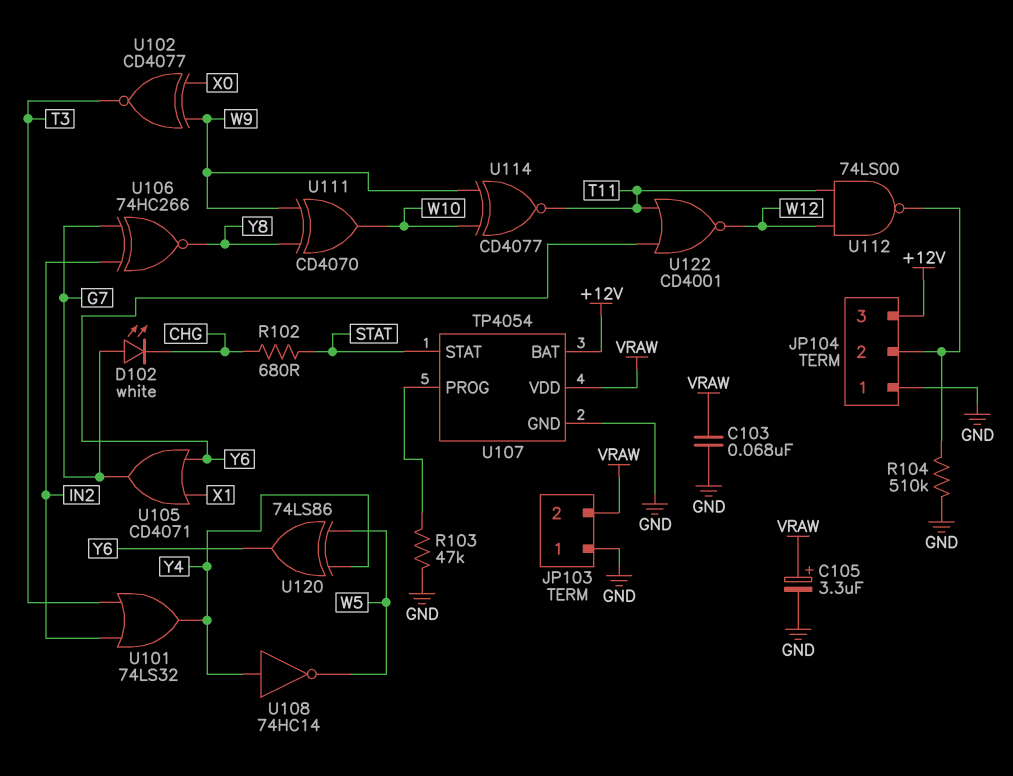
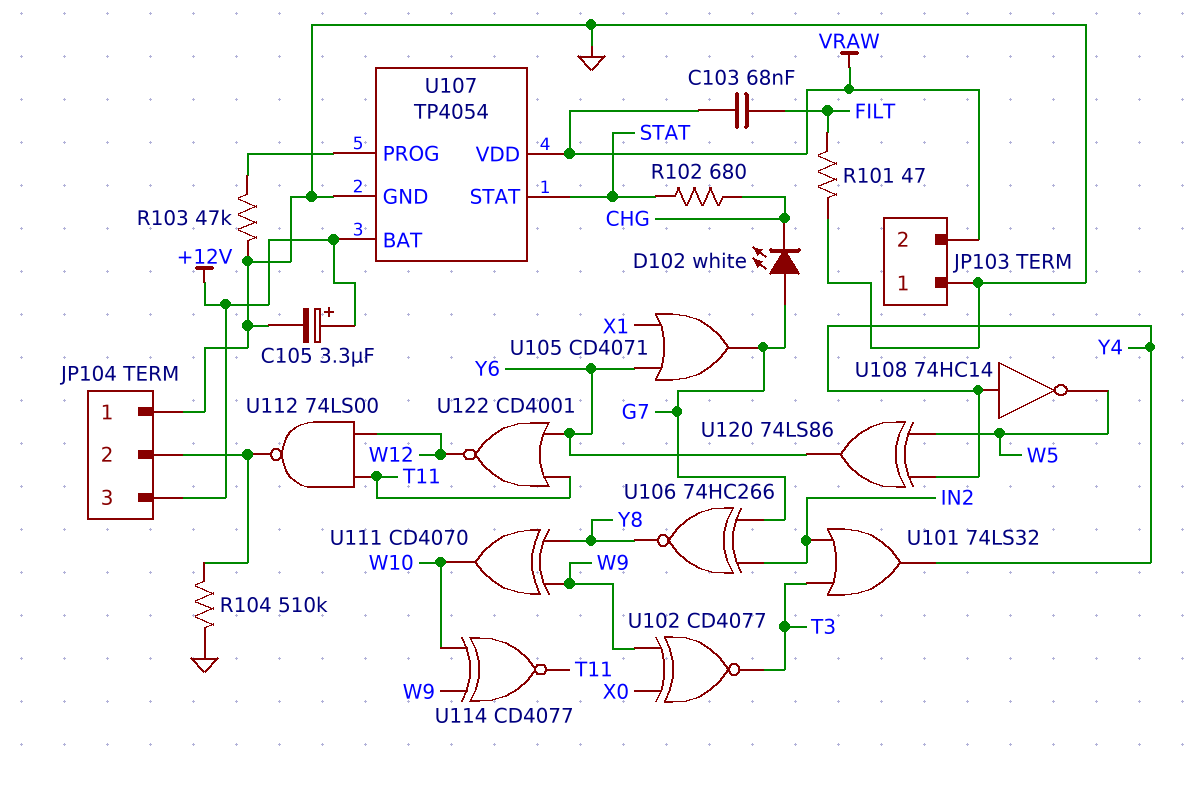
C103: 68nF (GND, VRAW) -> 68nF (FILT, VRAW)
C105: 3.3uF (plus VRAW, minus GND) -> 3.3uF (plus +12V, minus GND)
R101: none -> 47 (FILT, GND)

